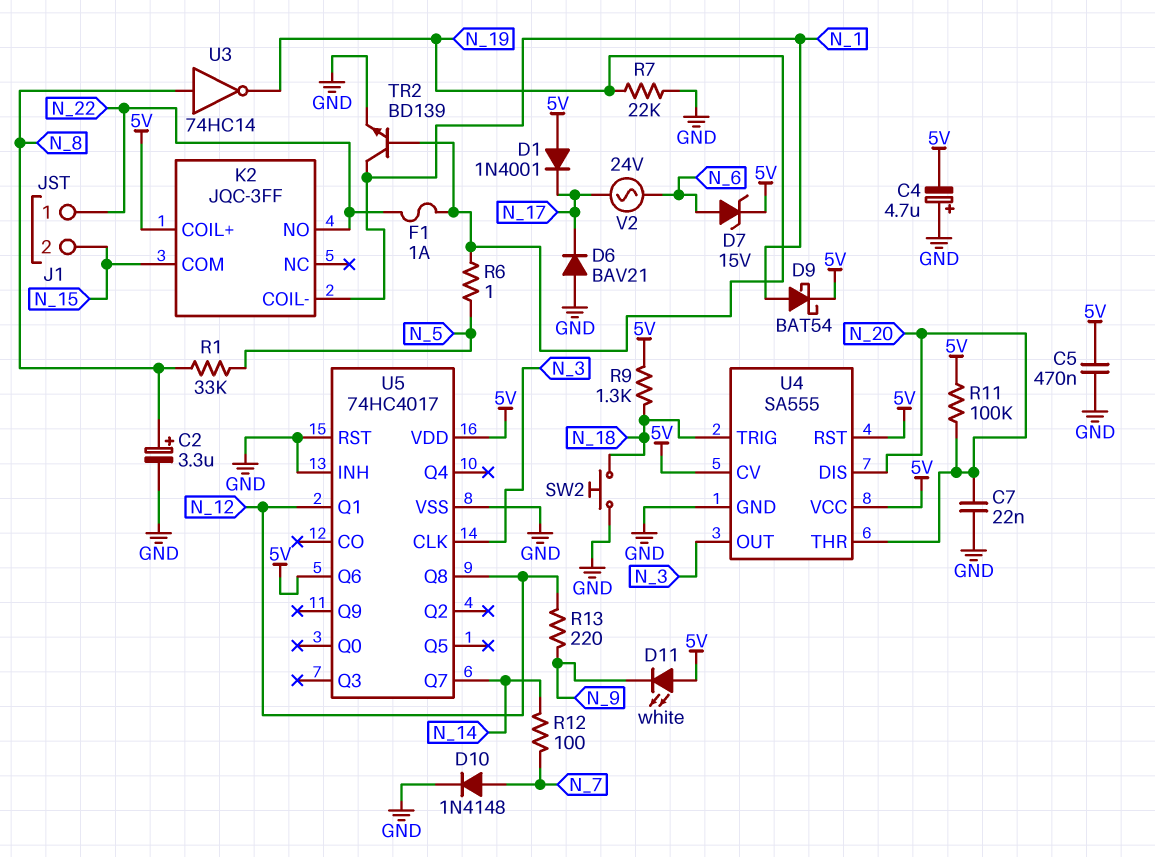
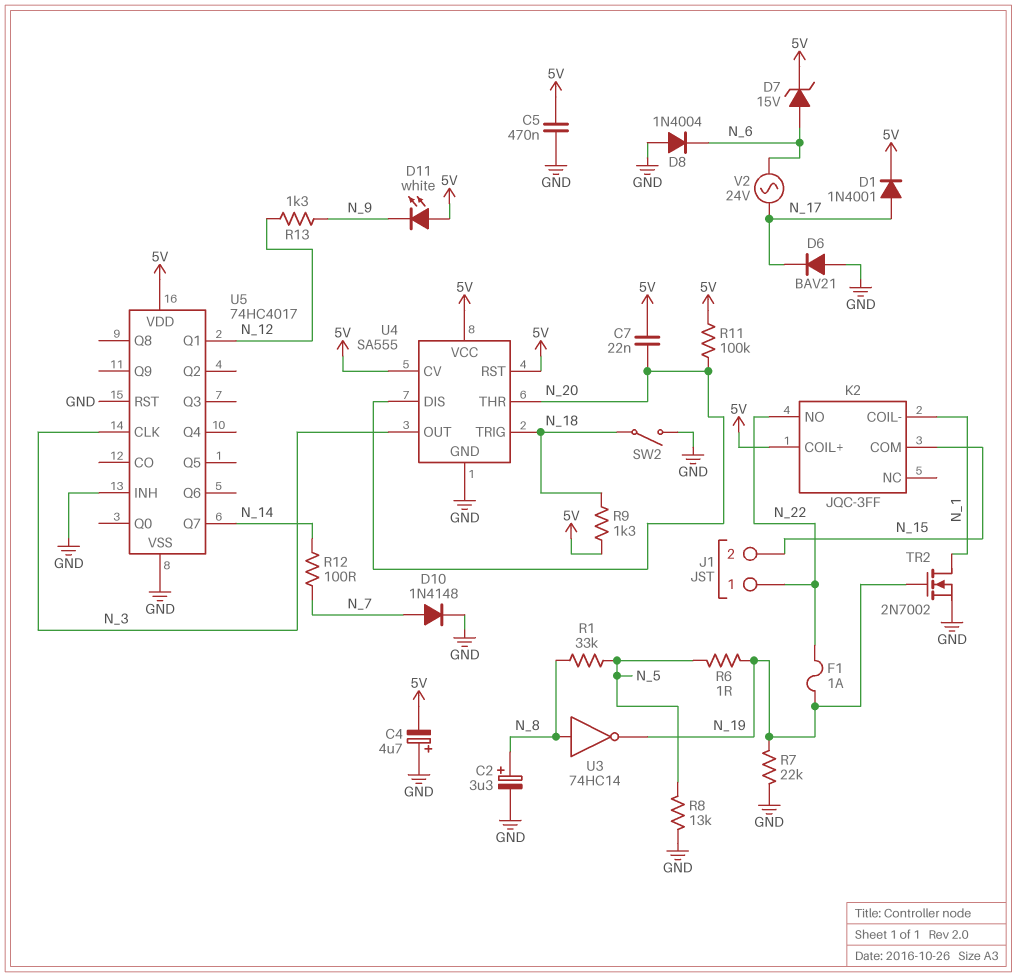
C7: 22nF (GND, N_20) -> 22nF (5V, N_20)
D1: diode 1N4001 (A 5V, K N_17) -> diode 1N4001 (A N_17, K 5V)
D8: none -> diode 1N4004 (A GND, K N_6)
D9: schottky BAT54 (A N_1, K 5V) -> none
R8: none -> 13k (GND, N_5)
R13: 220 (N_9, N_12) -> 1.3k (N_9, N_12)
SW2: button (GND, N_18) -> switch (GND, N_18)
TR2: NPN BD139 (B N_19, C N_1, E GND) -> NMOS 2N7002 (G N_19, D N_1, S GND)
U5 pin Q6: 5V -> none
U5 pin Q8: N_12 -> none

